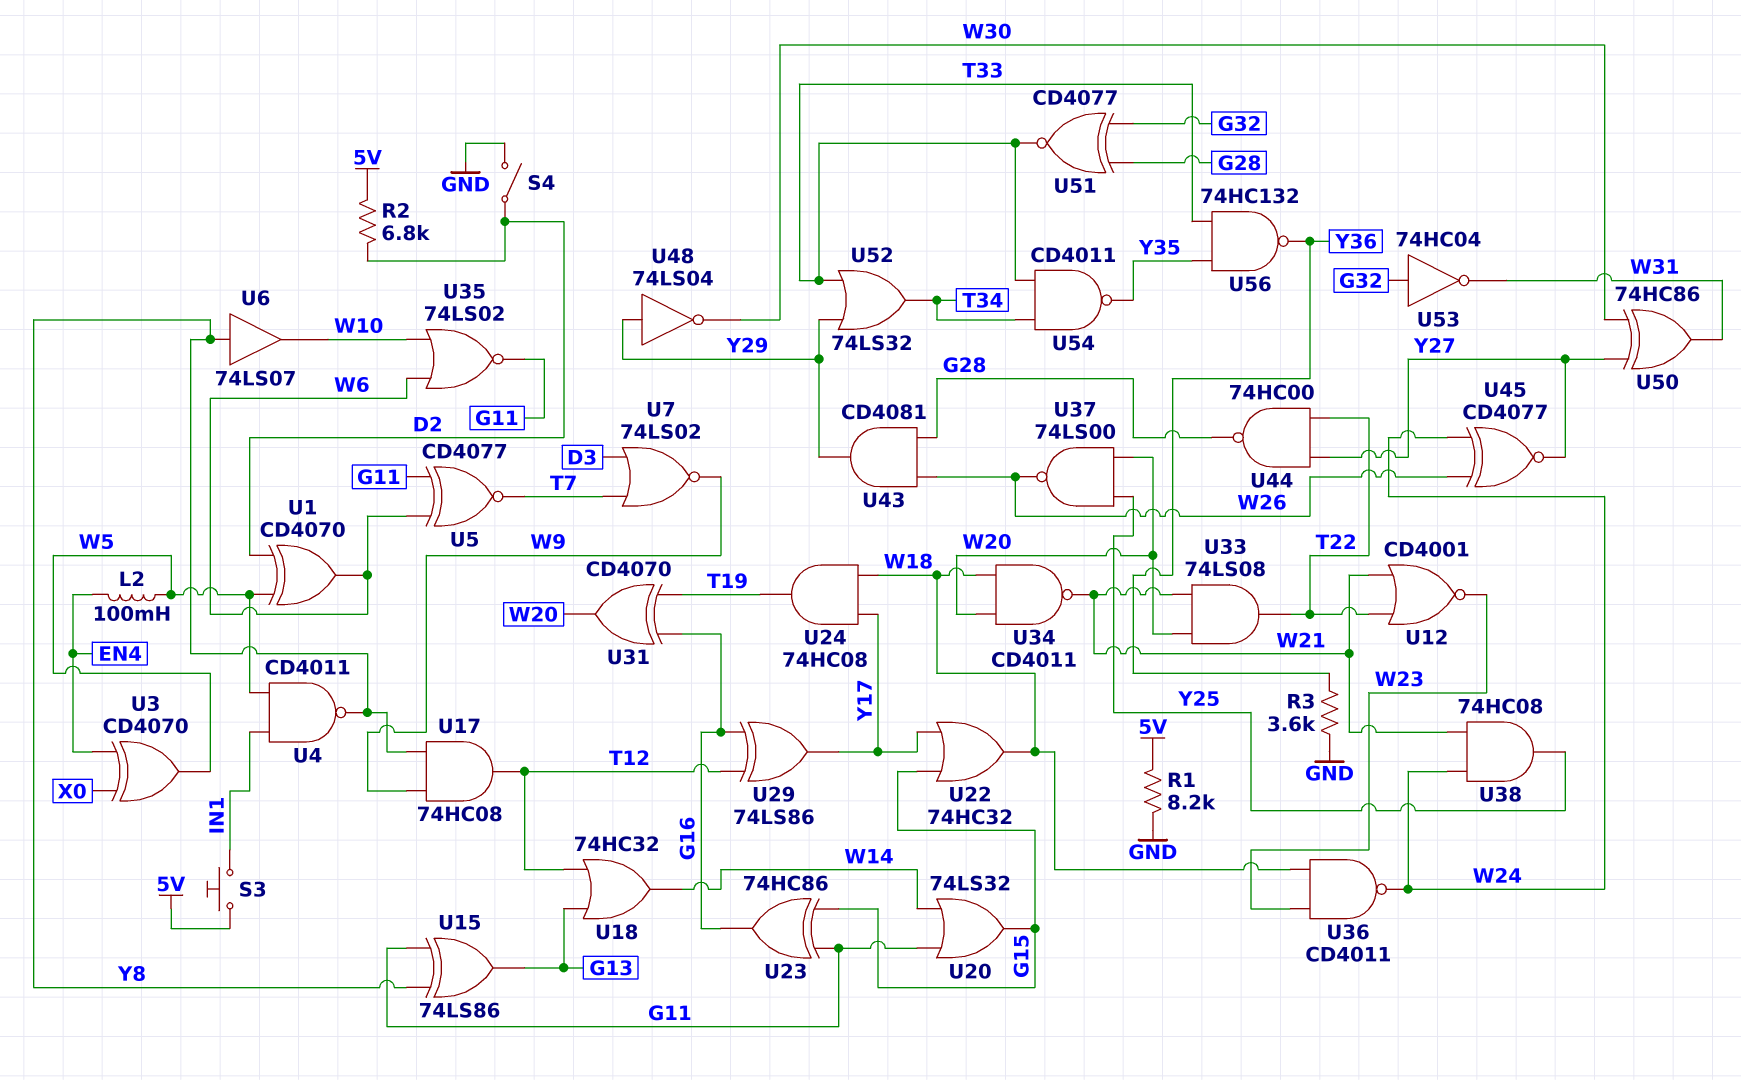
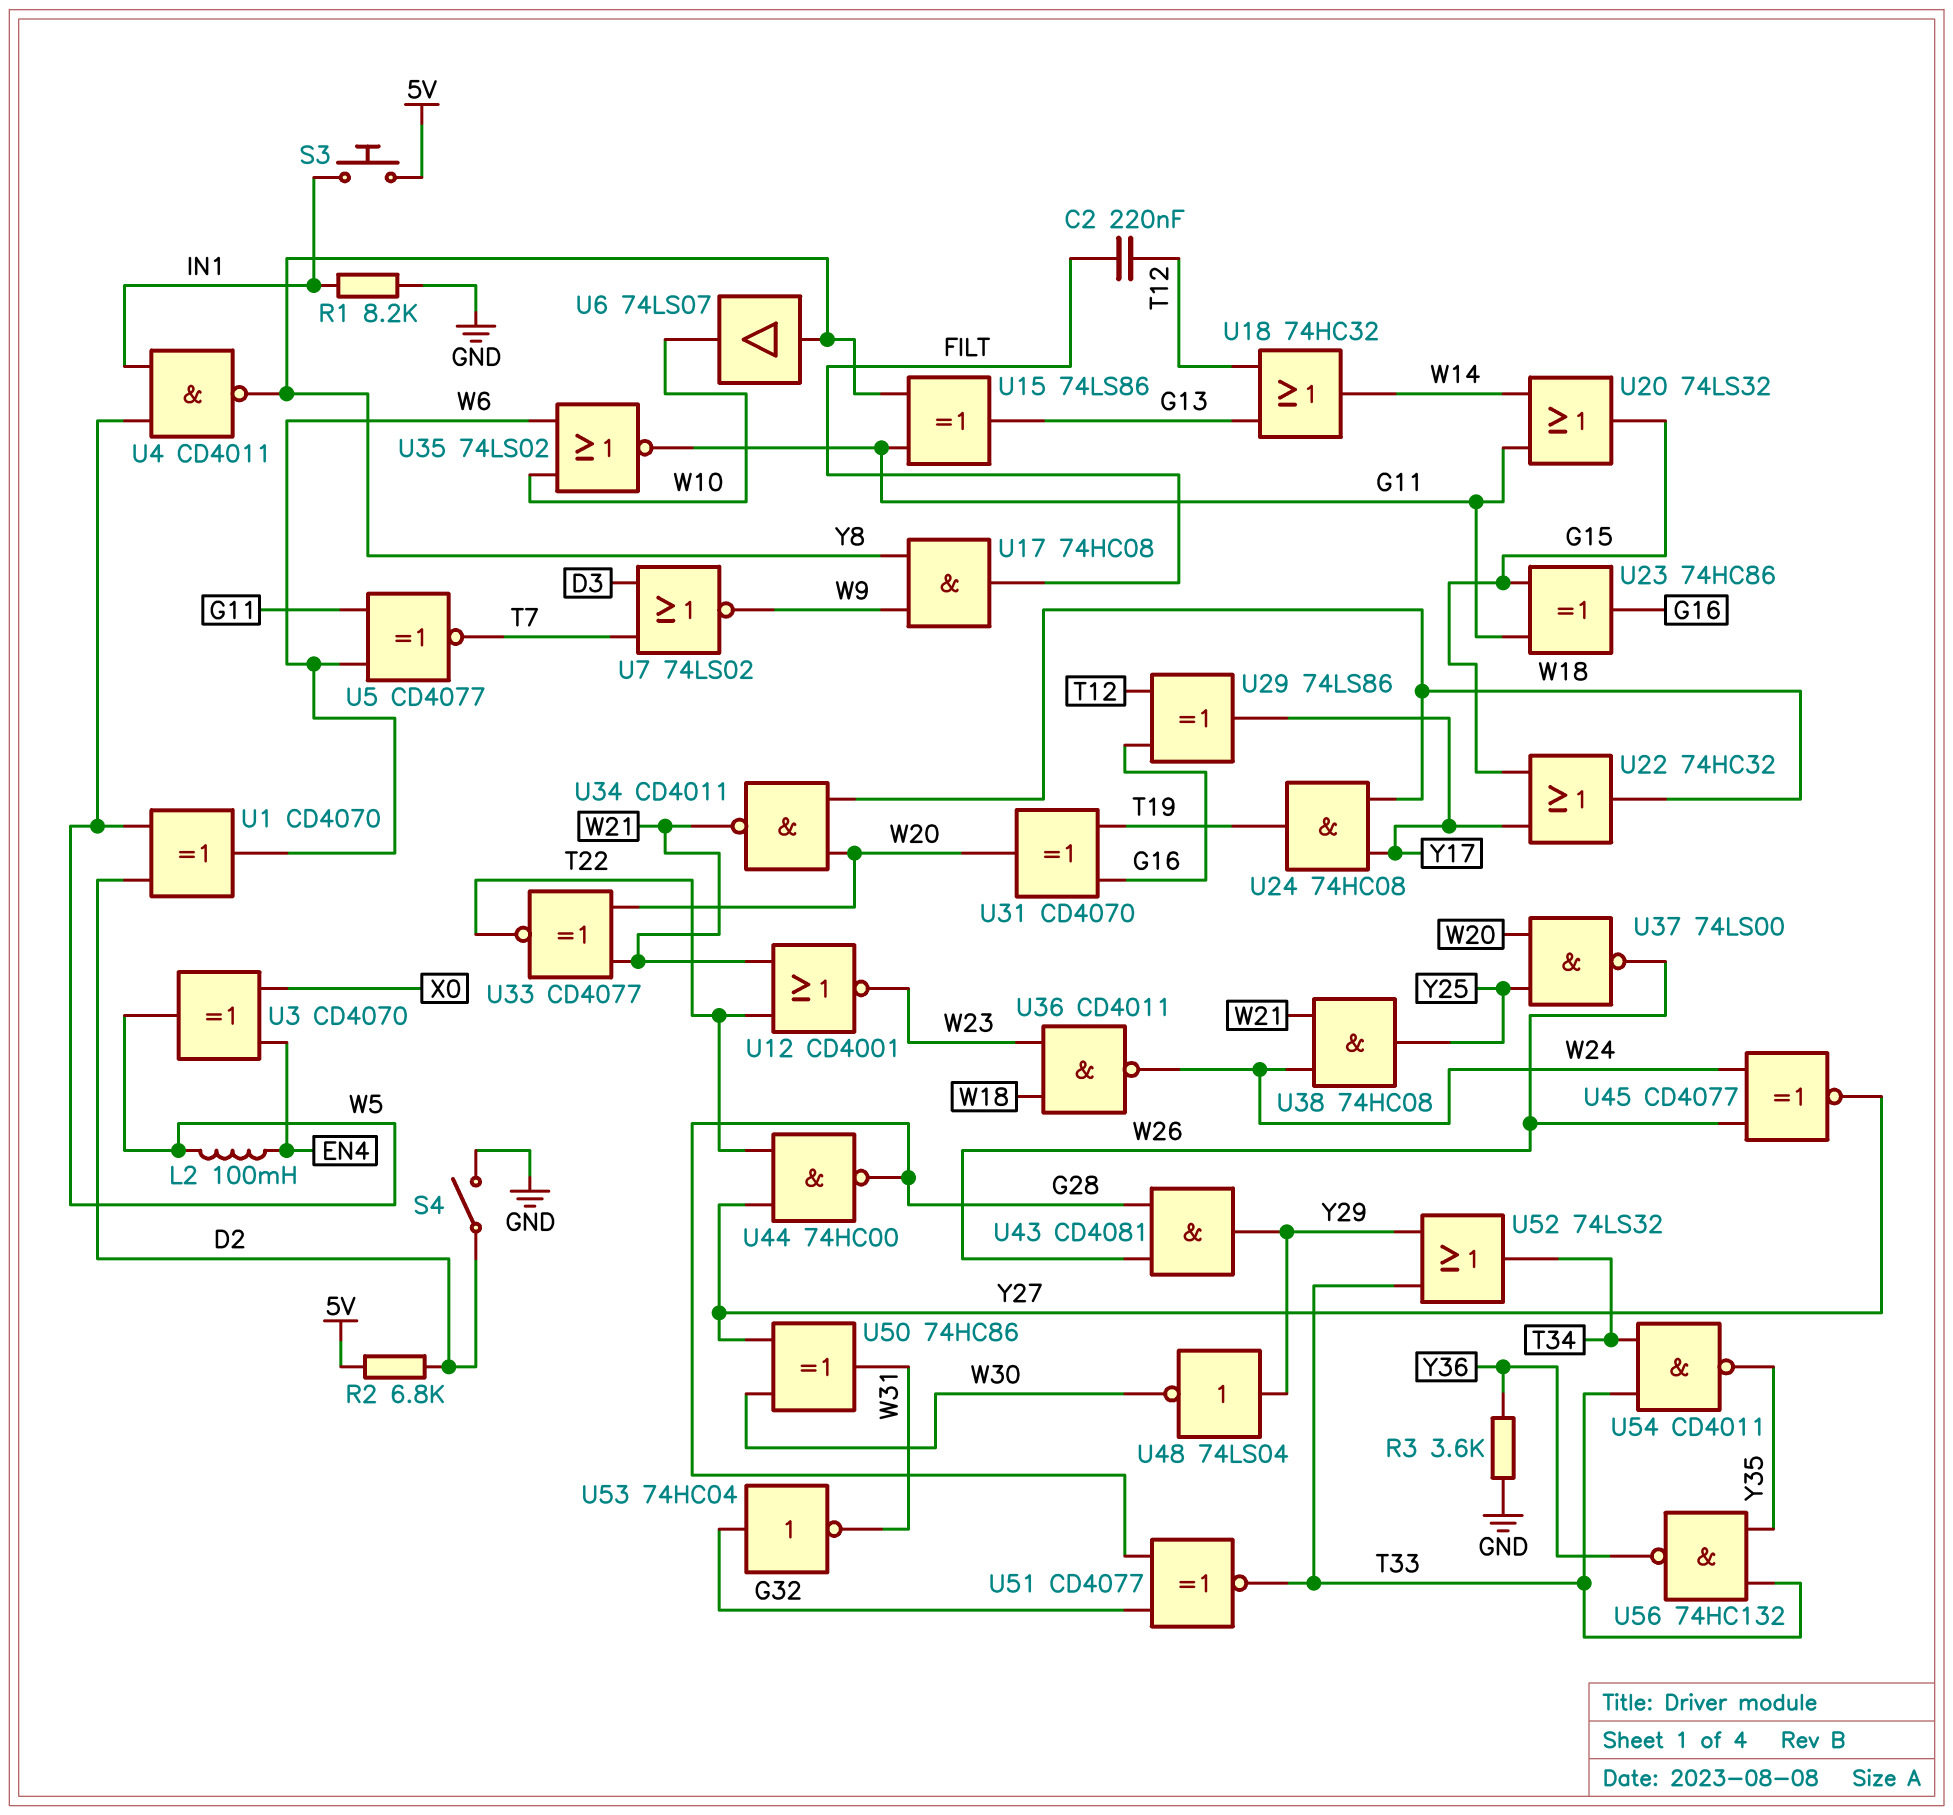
C2: none -> 220nF (FILT, T12)
R1: 8.2k (5V, GND) -> 8.2k (GND, IN1)
U17: AND 74HC08 (in W9, in Y8, out T12) -> AND 74HC08 (in W9, in Y8, out FILT)
U33: AND 74LS08 (in W20, in W21, out T22) -> XNOR CD4077 (in W20, in W21, out T22)

